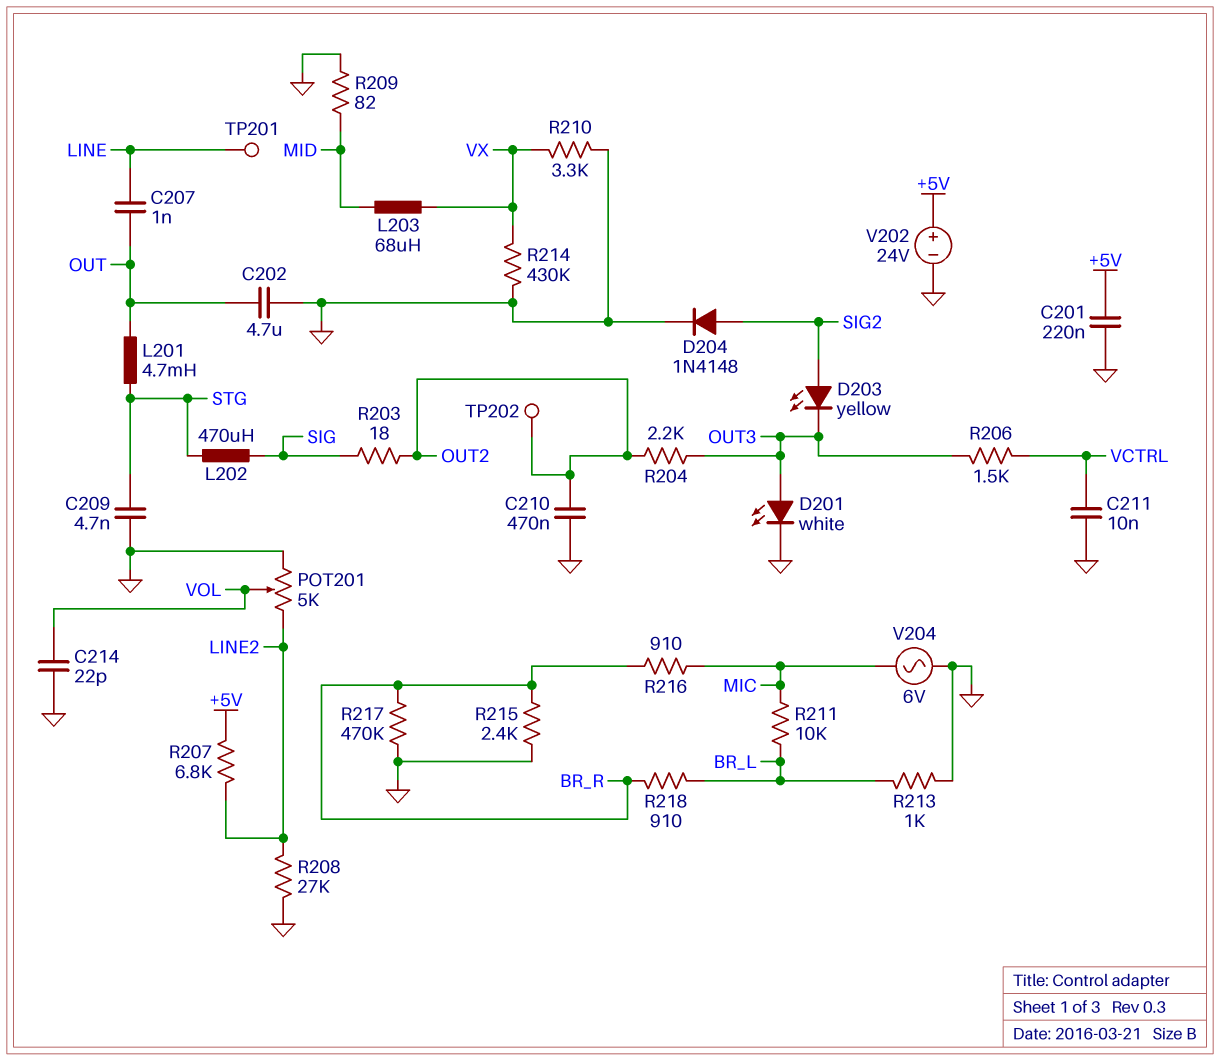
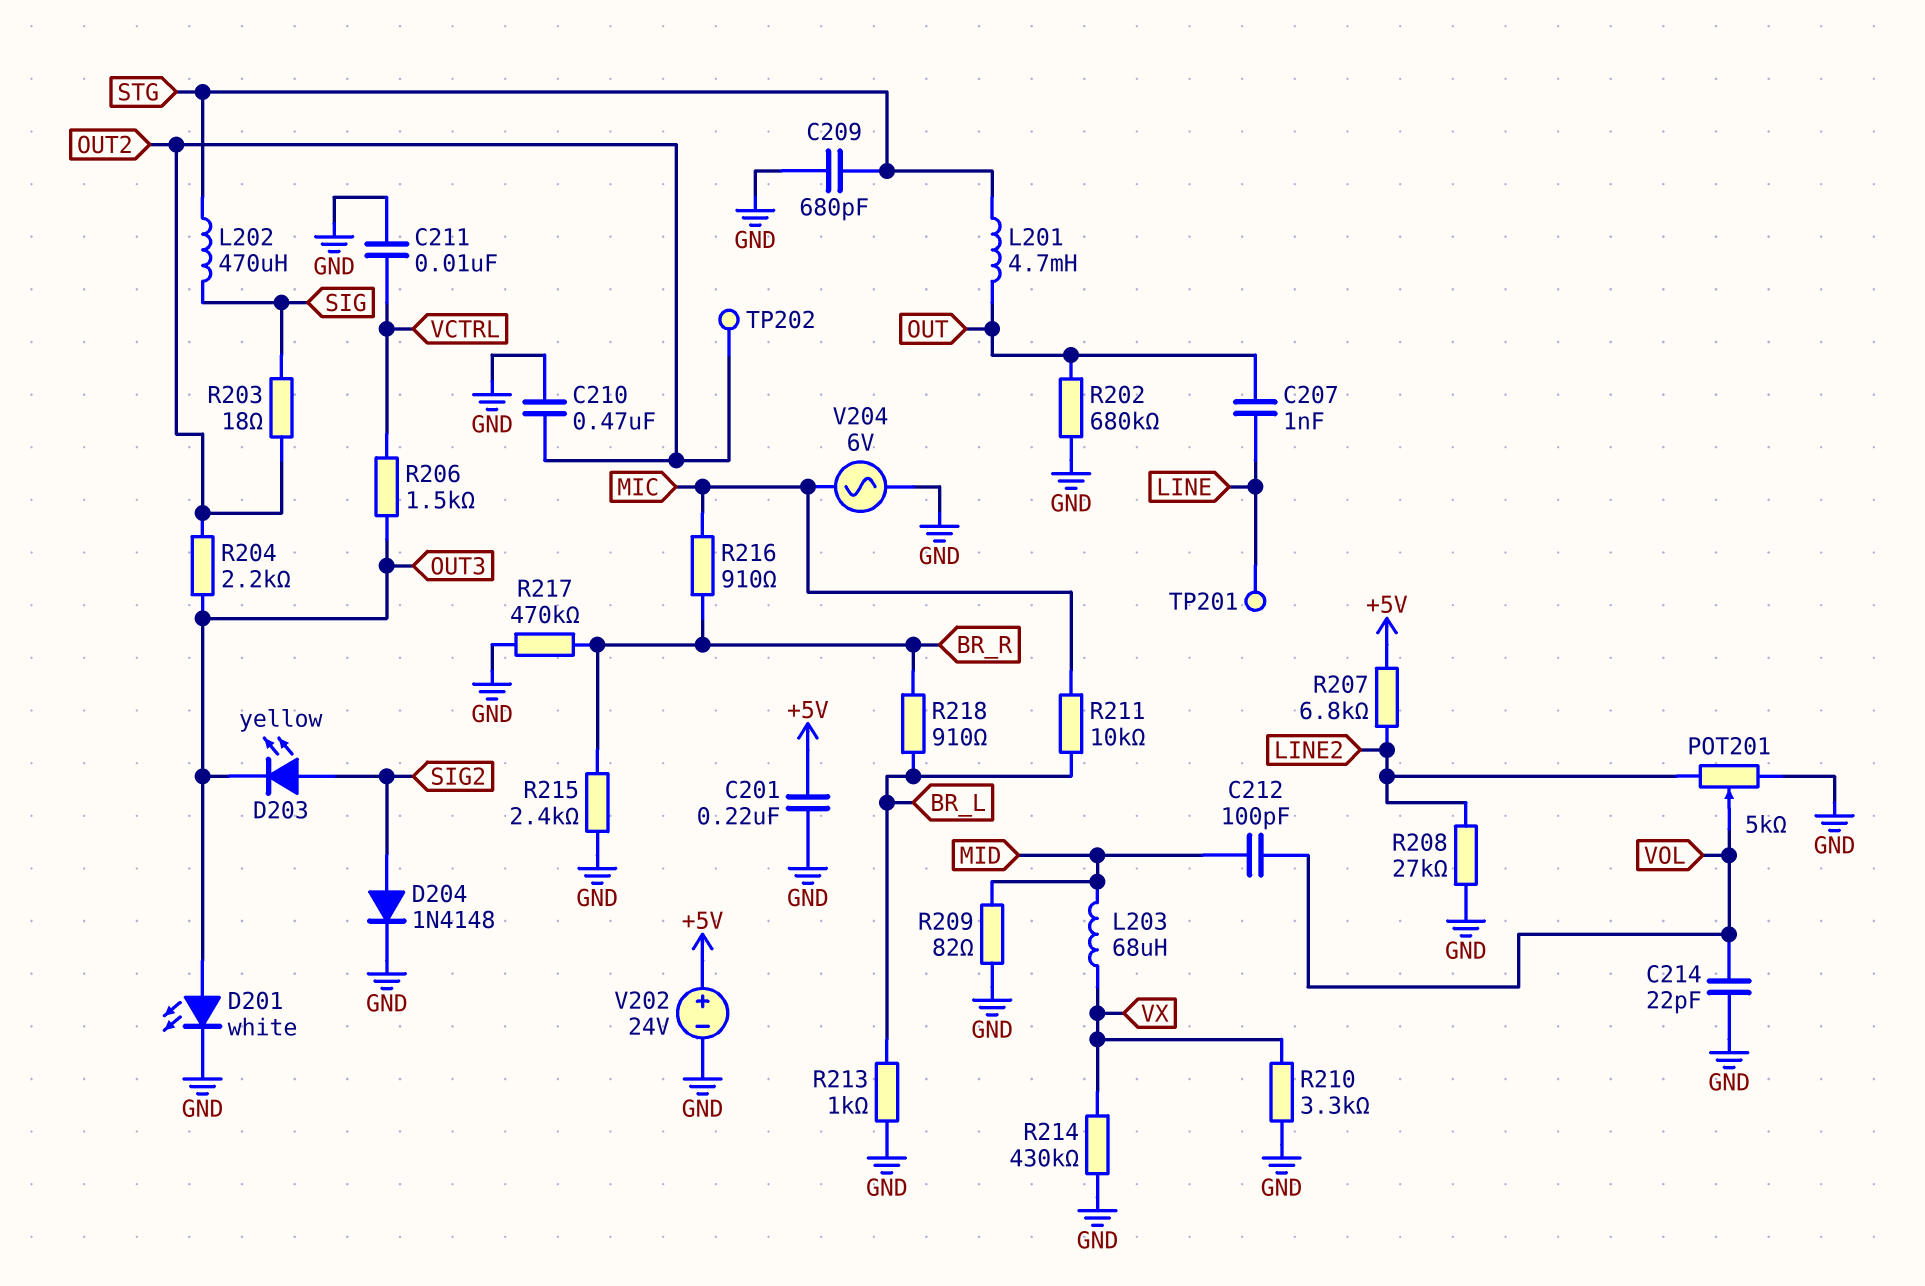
C202: 4.7uF (GND, OUT) -> none
C209: 4.7nF (GND, STG) -> 680pF (GND, STG)
C212: none -> 100pF (MID, VOL)
R202: none -> 680k (GND, OUT)

